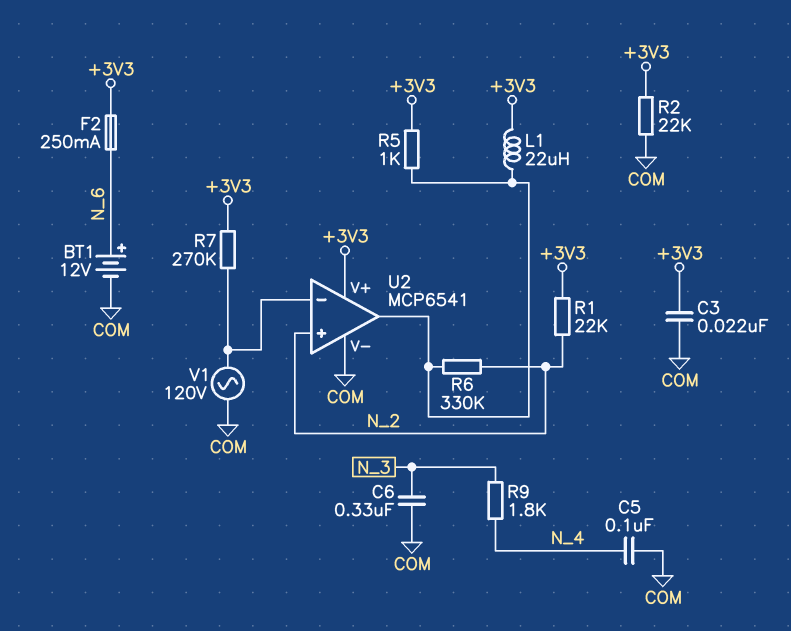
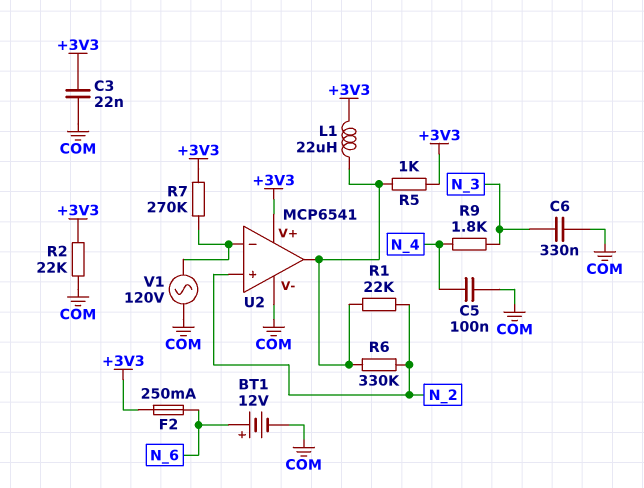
R1: 22k (+3V3, N_2) -> 22k (N_2, U2/out)

